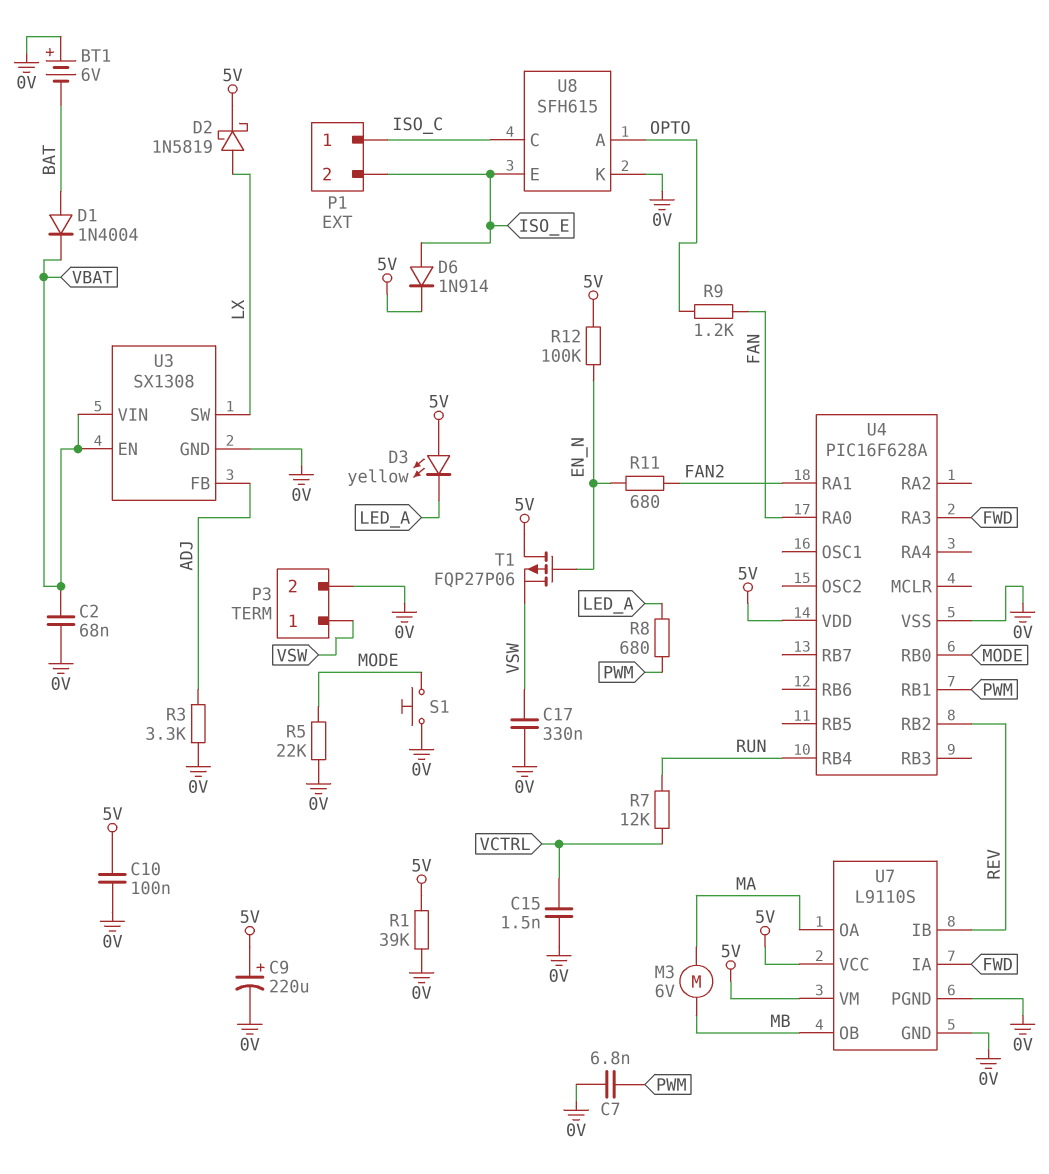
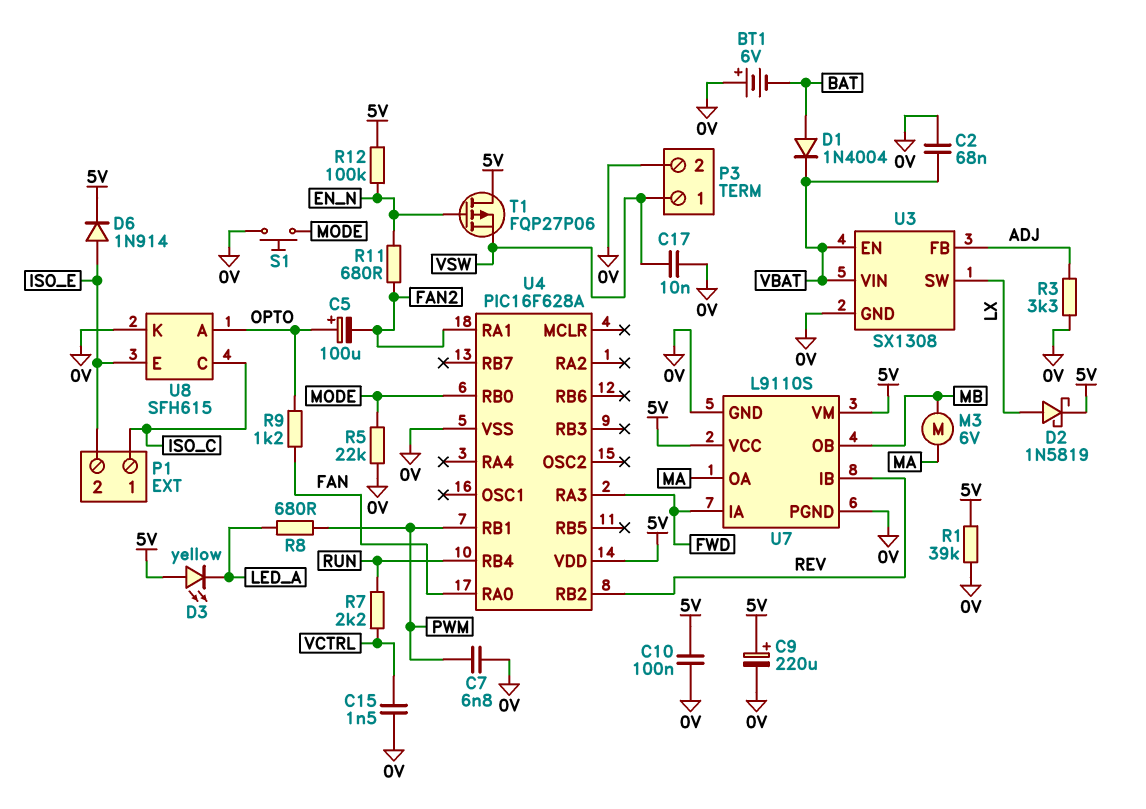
C5: none -> 100uF (plus OPTO, minus FAN2)
C17: 330nF (0V, VSW) -> 10nF (0V, VSW)
R7: 12k (RUN, VCTRL) -> 2.2k (RUN, VCTRL)

